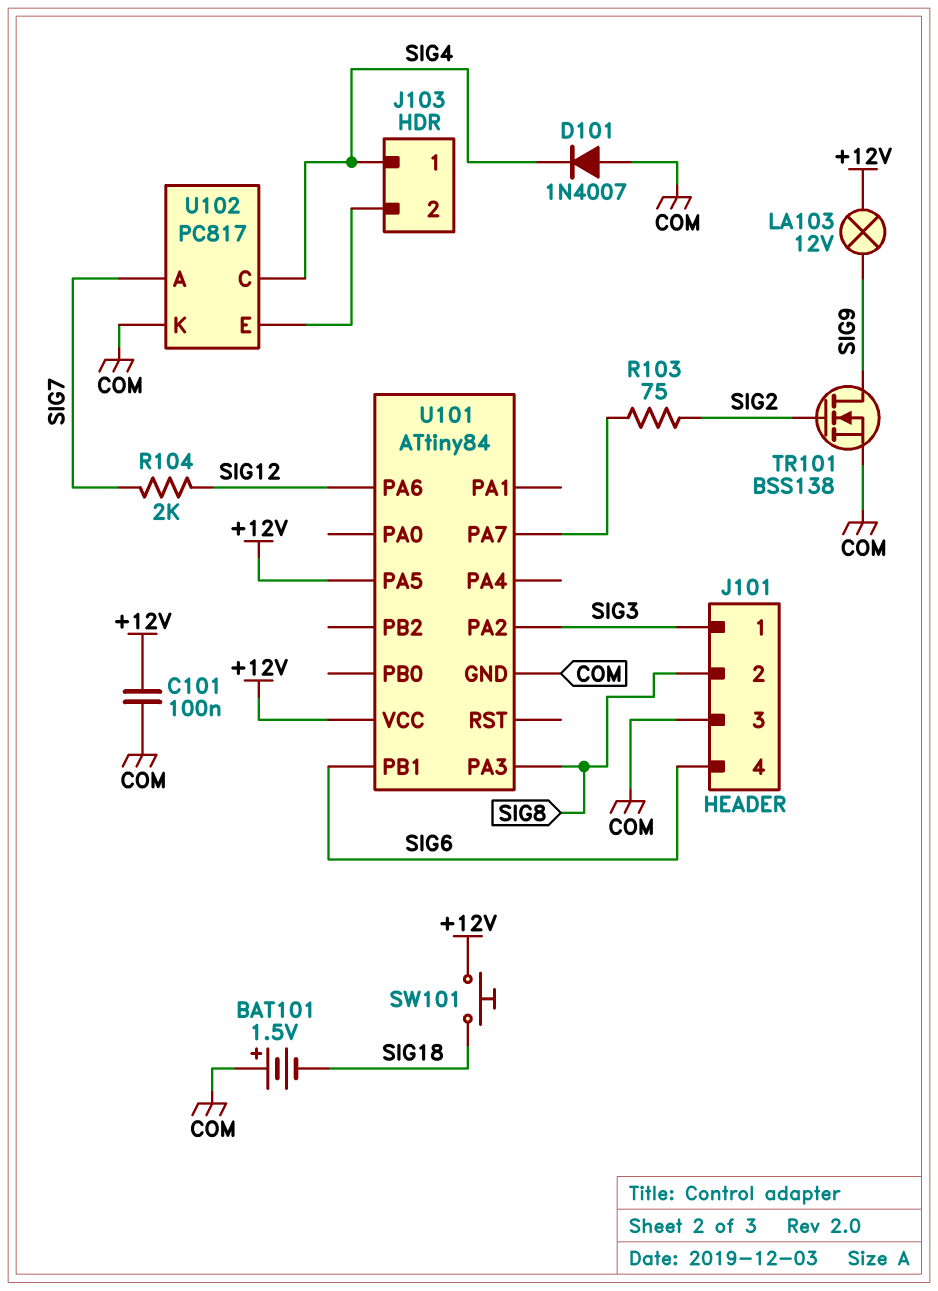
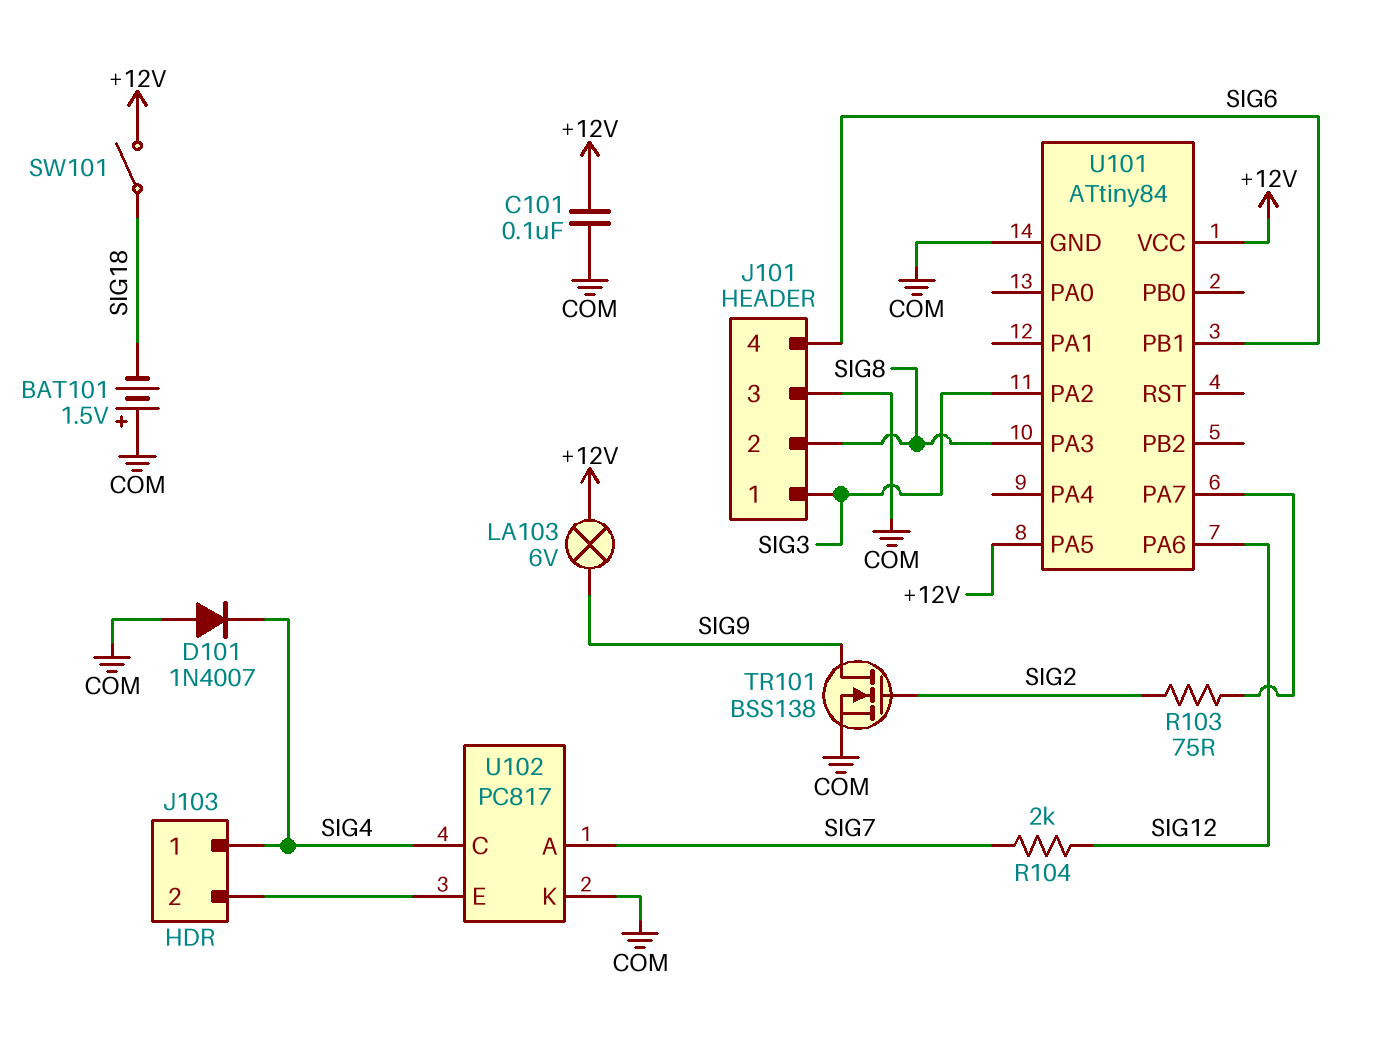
LA103: lamp 12V (+12V, SIG9) -> lamp 6V (+12V, SIG9)
SW101: button (+12V, SIG18) -> switch (+12V, SIG18)

